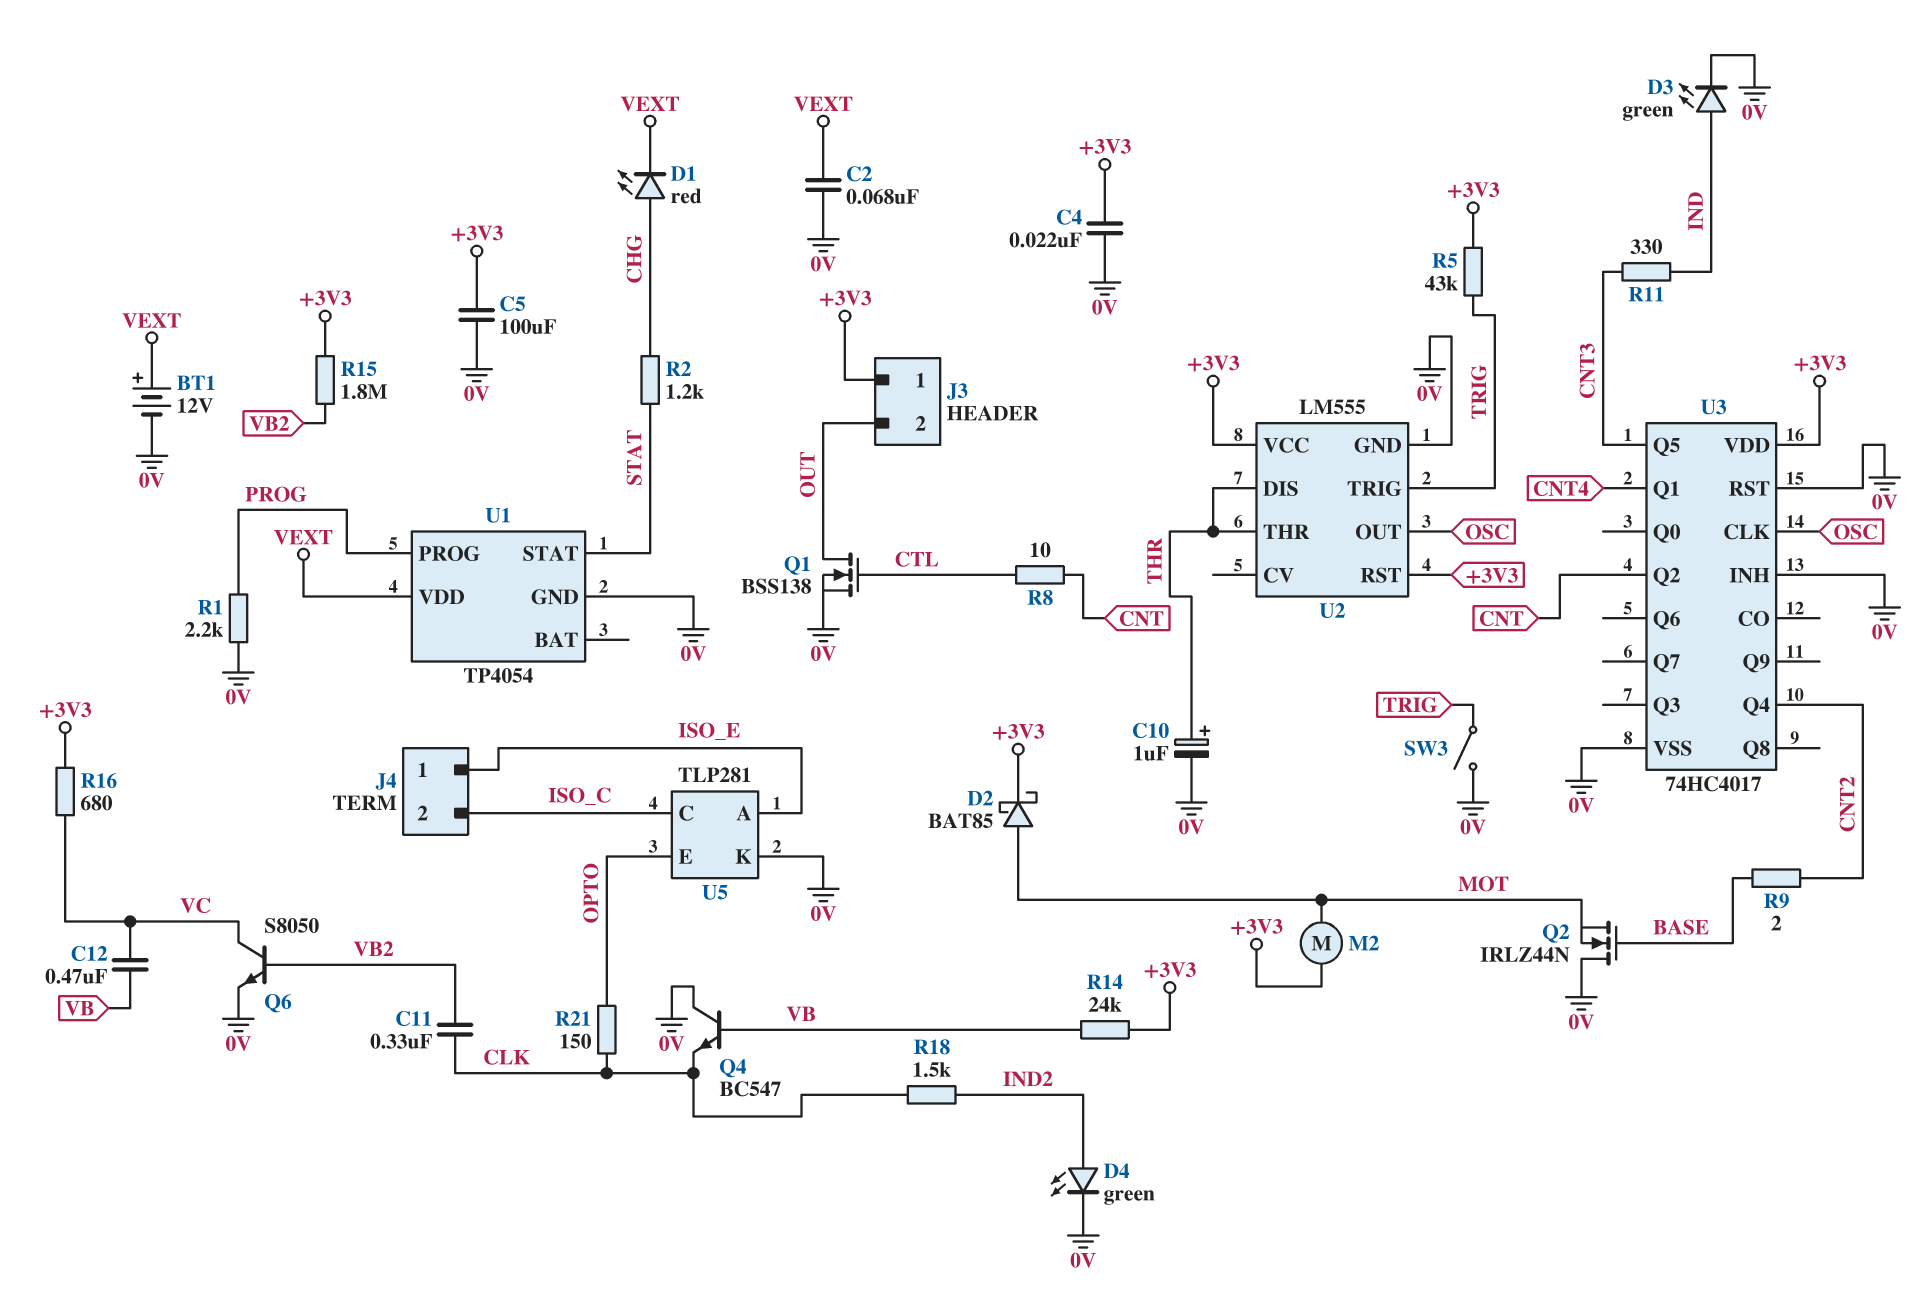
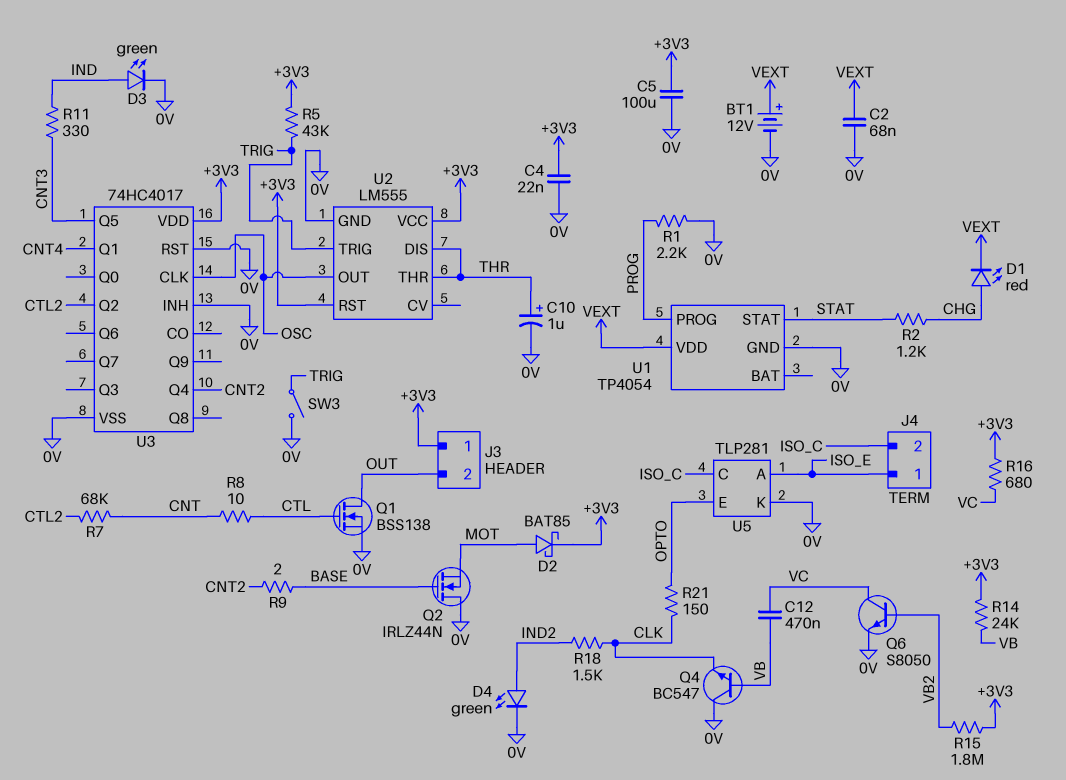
C11: 330nF (CLK, VB2) -> none
M2: motor (+3V3, MOT) -> none
R7: none -> 68k (CNT, CTL2)
U3 pin Q2: CNT -> CTL2

